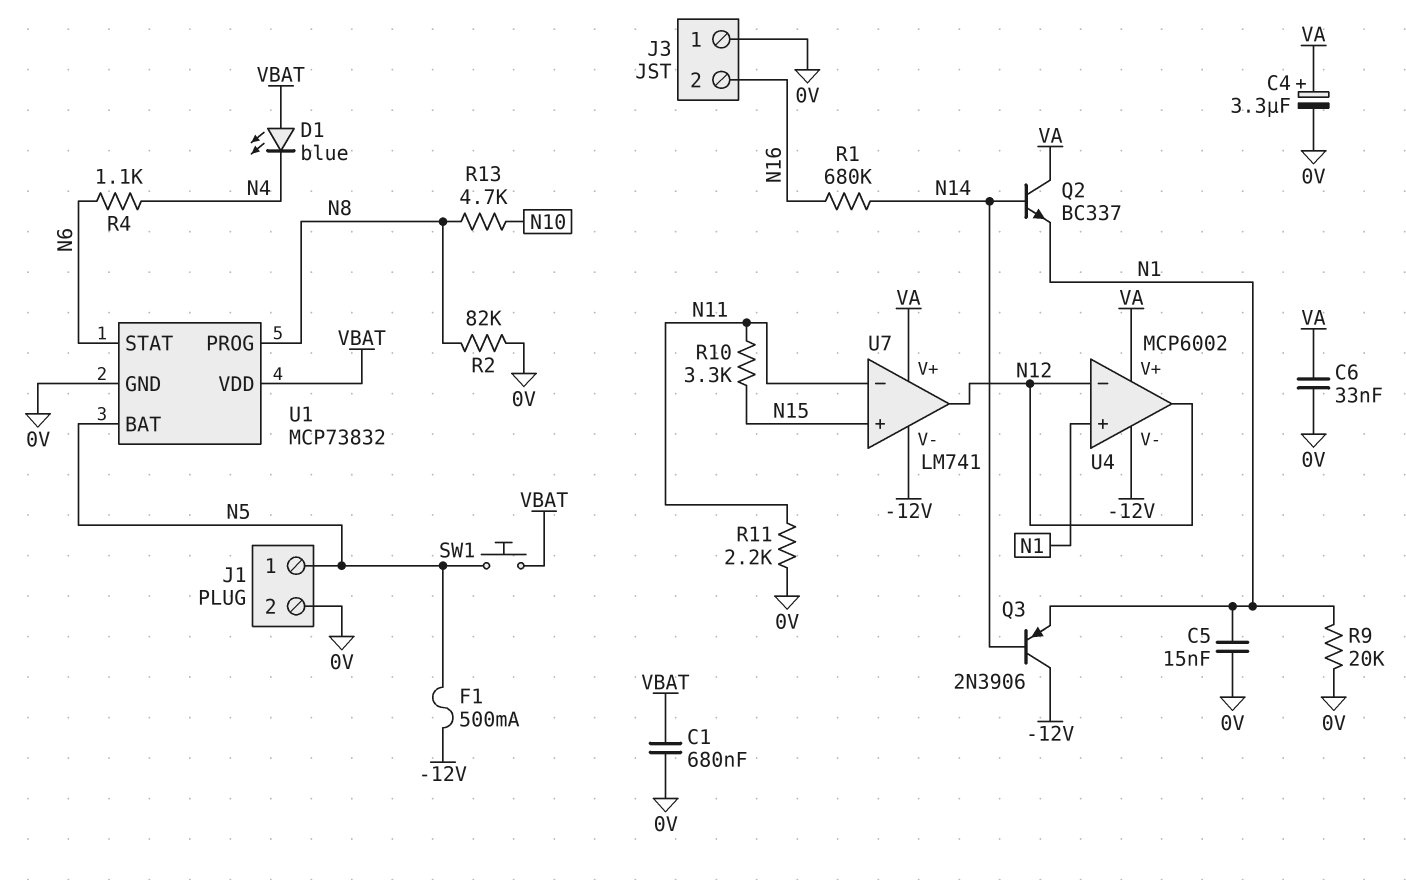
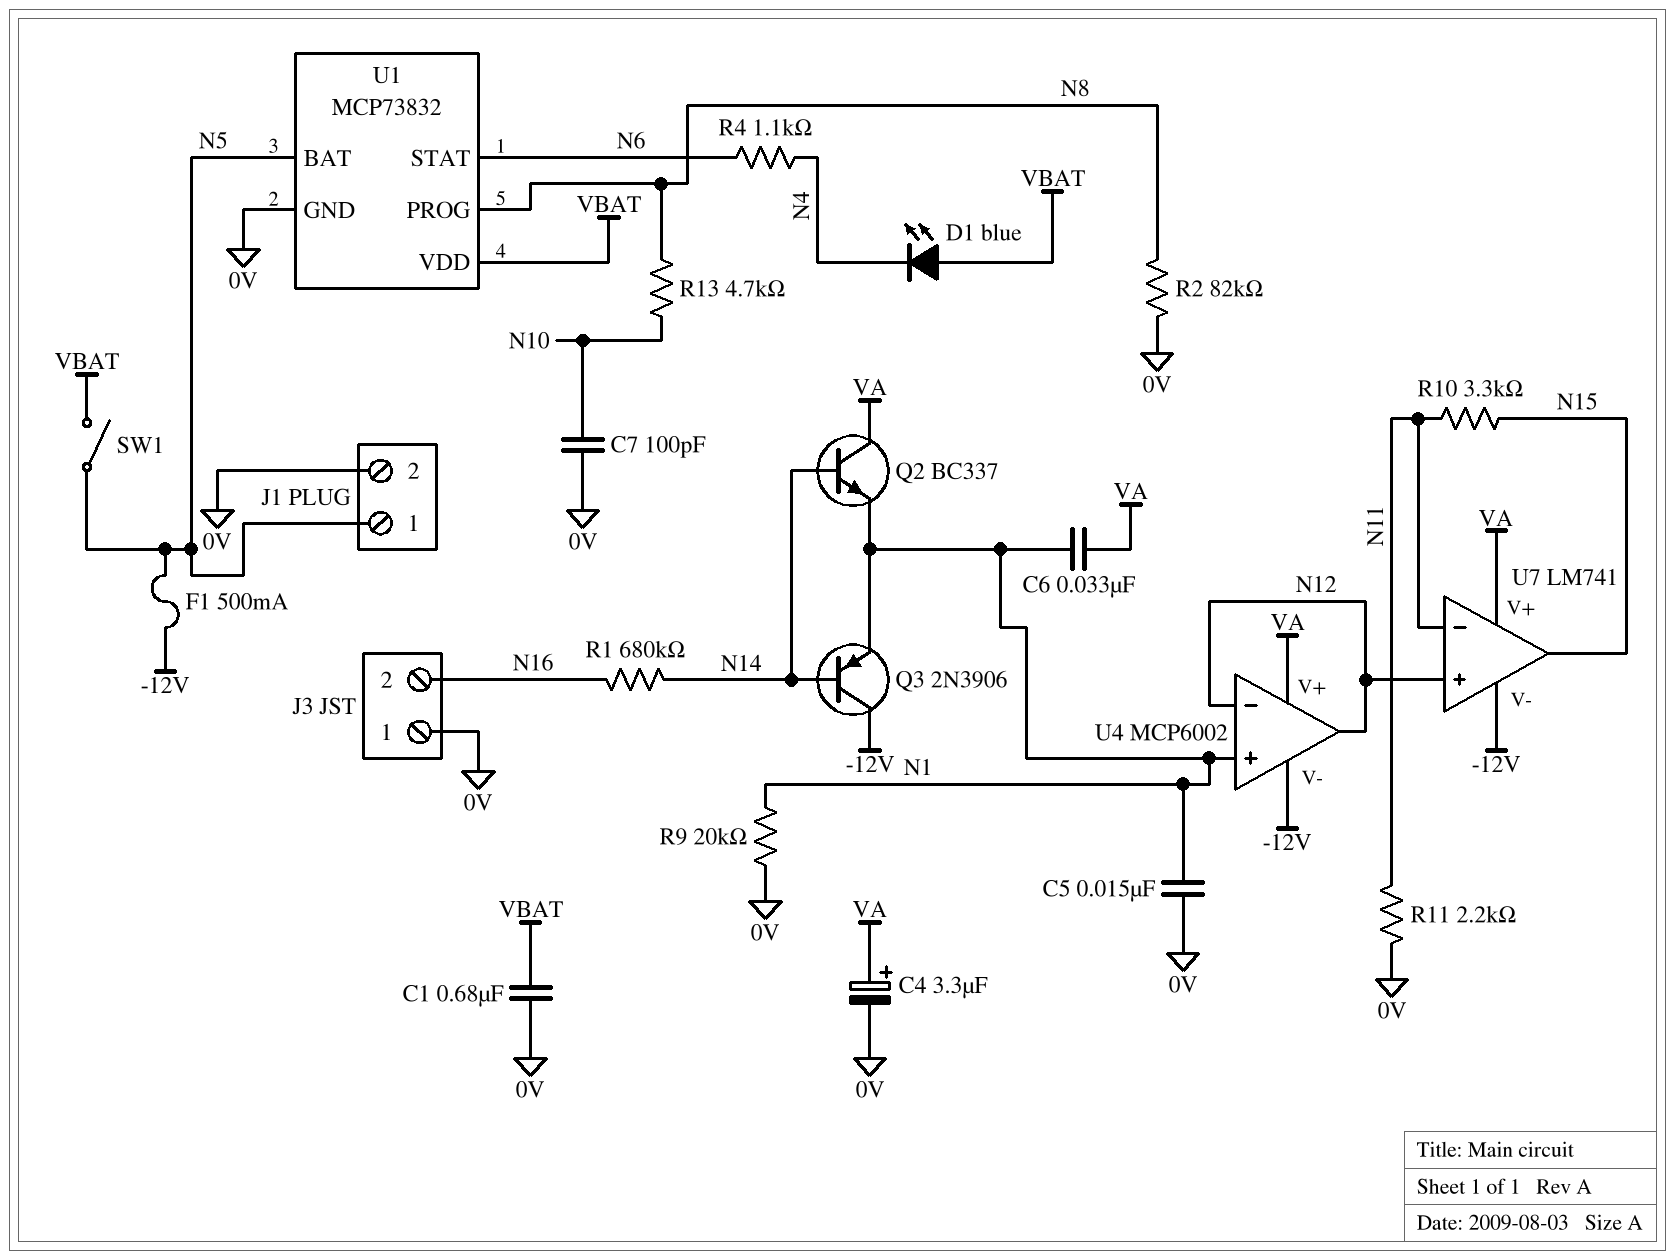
C6: 33nF (0V, VA) -> 33nF (N1, VA)
C7: none -> 100pF (0V, N10)
SW1: button (N5, VBAT) -> switch (N5, VBAT)
U7 pin in+: N15 -> N12
U7 pin out: N12 -> N15

